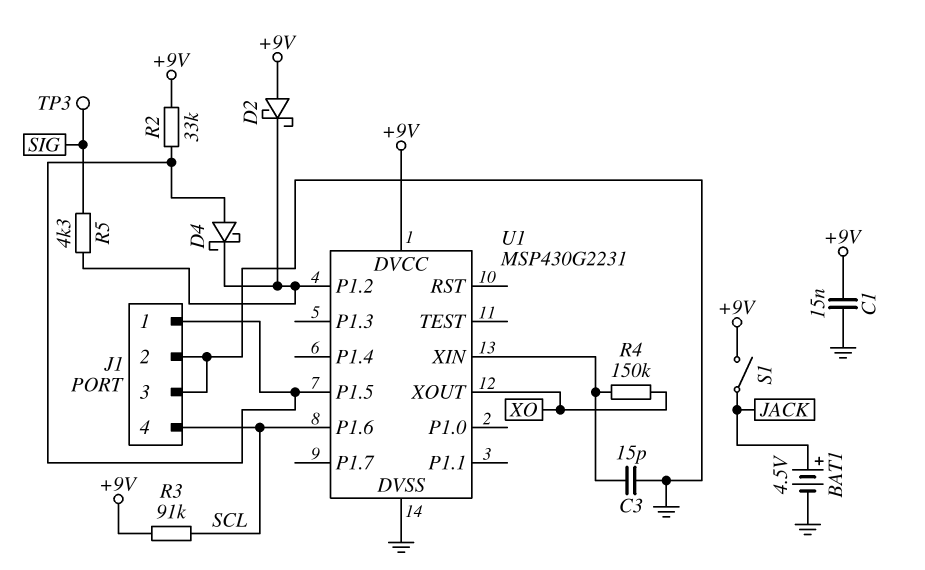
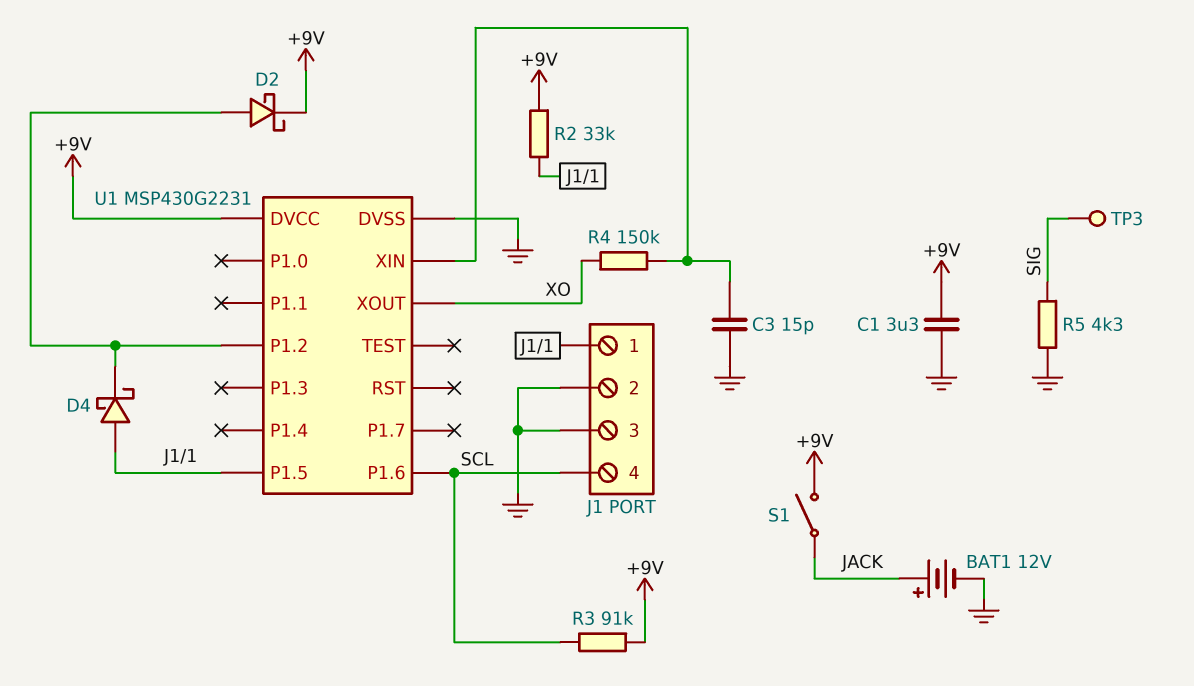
BAT1: 4.5V (plus JACK, minus GND) -> 12V (plus JACK, minus GND)
C1: 15nF (+9V, GND) -> 3.3uF (+9V, GND)
D2: schottky (A +9V, K U1/P1.2) -> schottky (A U1/P1.2, K +9V)
R5: 4.3k (SIG, U1/P1.2) -> 4.3k (GND, SIG)

